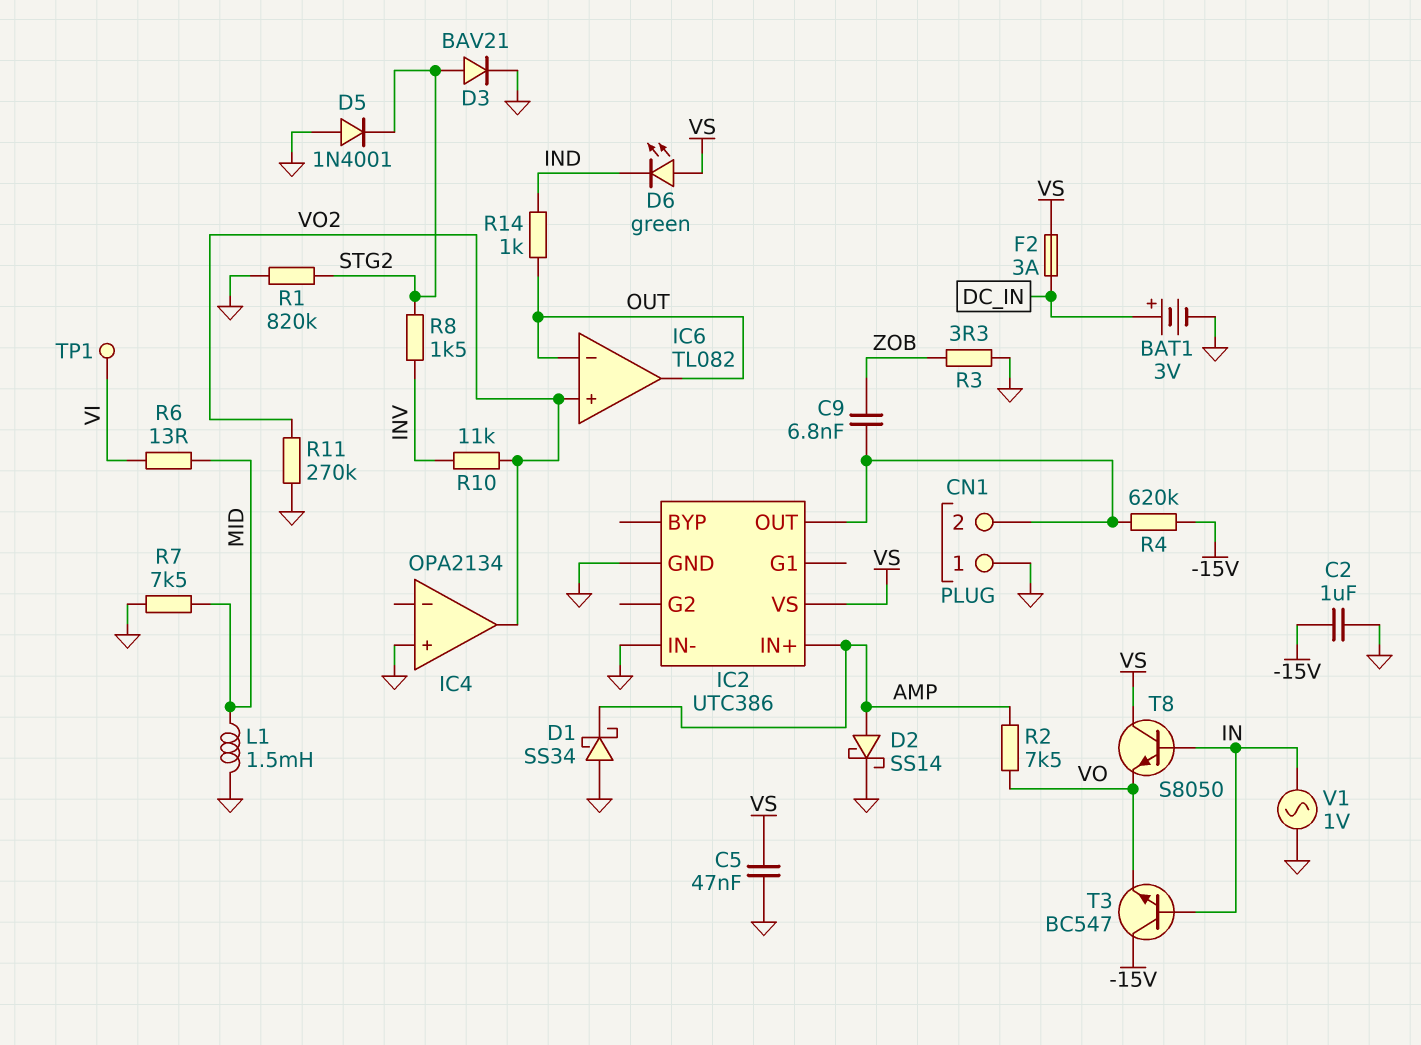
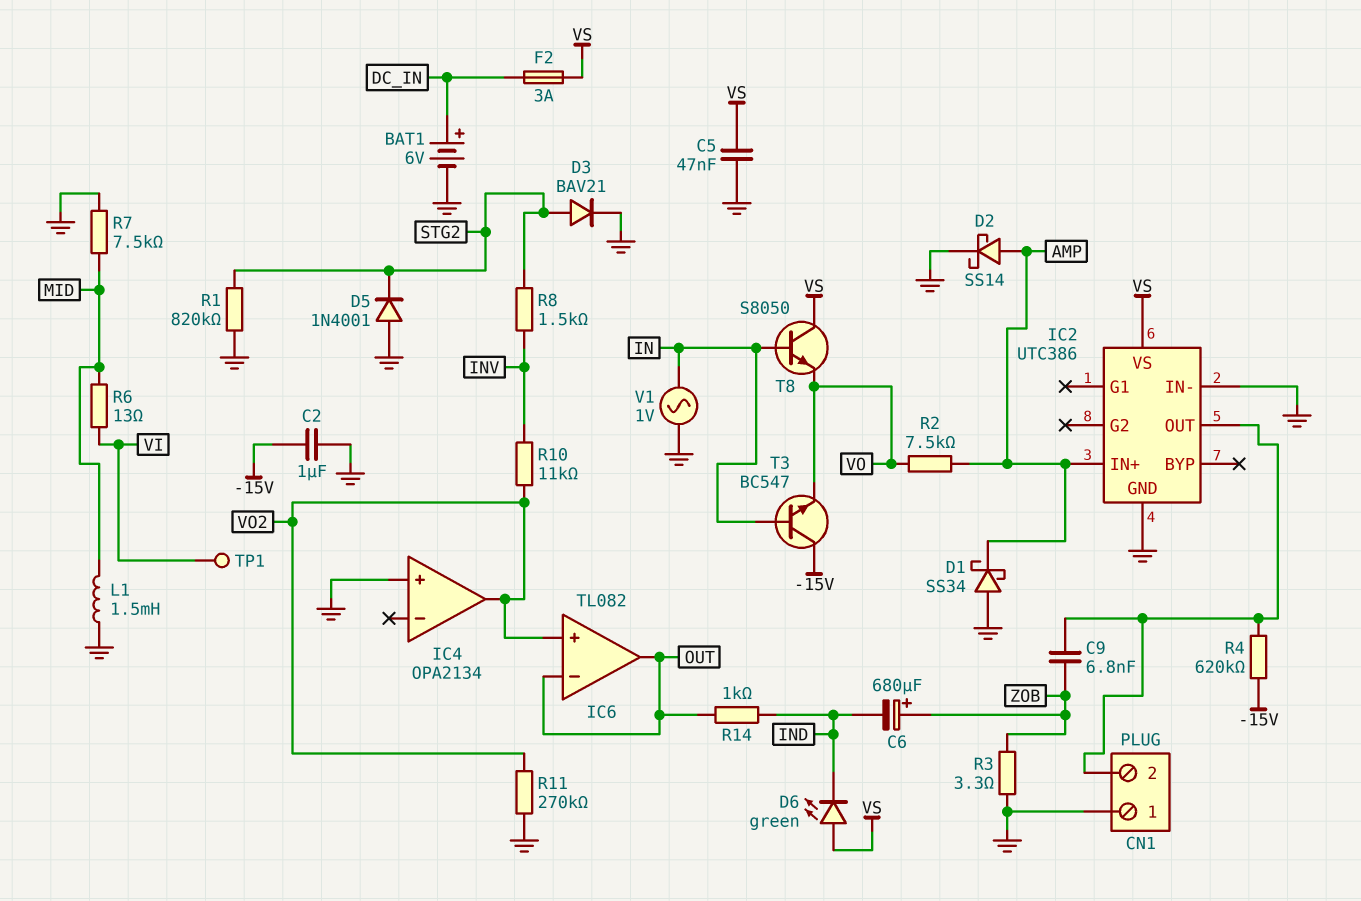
BAT1: 3V (plus DC_IN, minus GND) -> 6V (plus DC_IN, minus GND)
C6: none -> 680uF (plus ZOB, minus IND)

